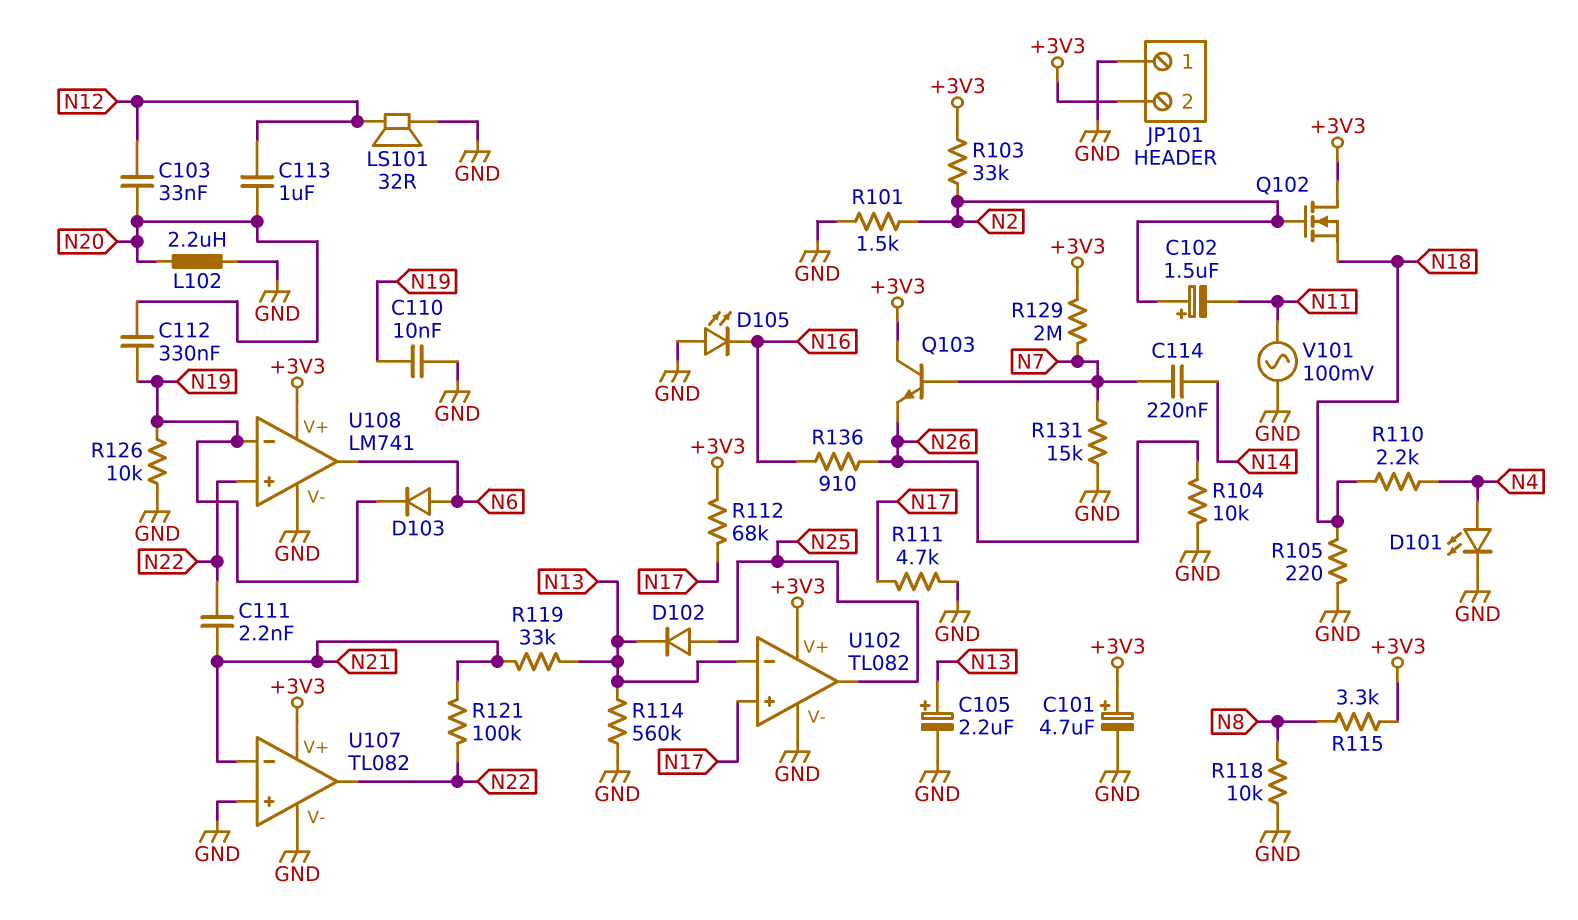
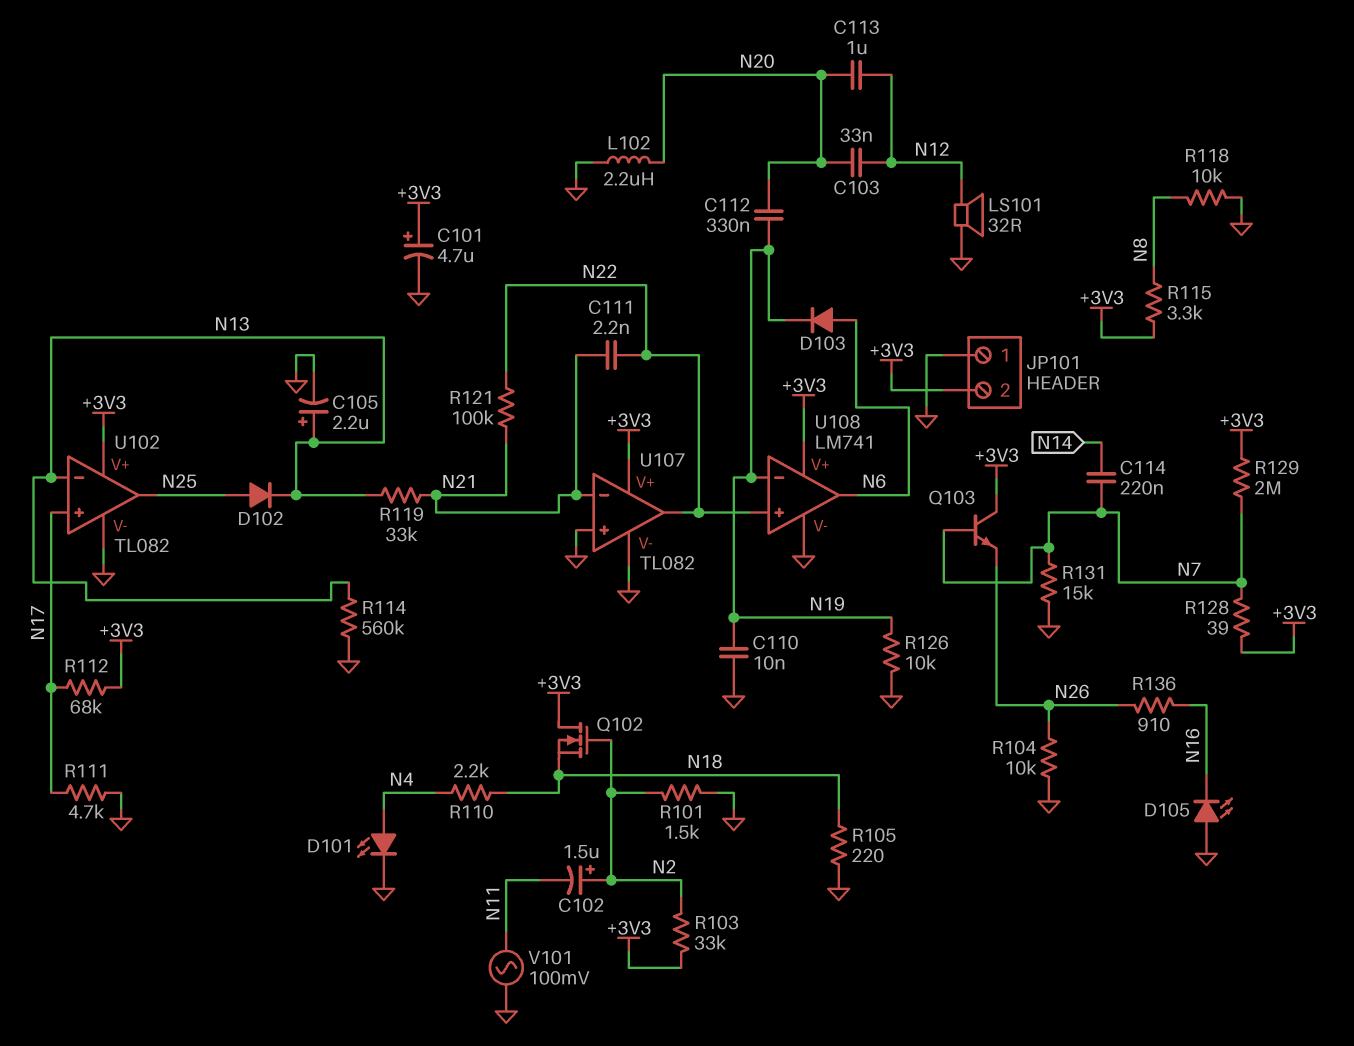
R128: none -> 39 (+3V3, N7)

